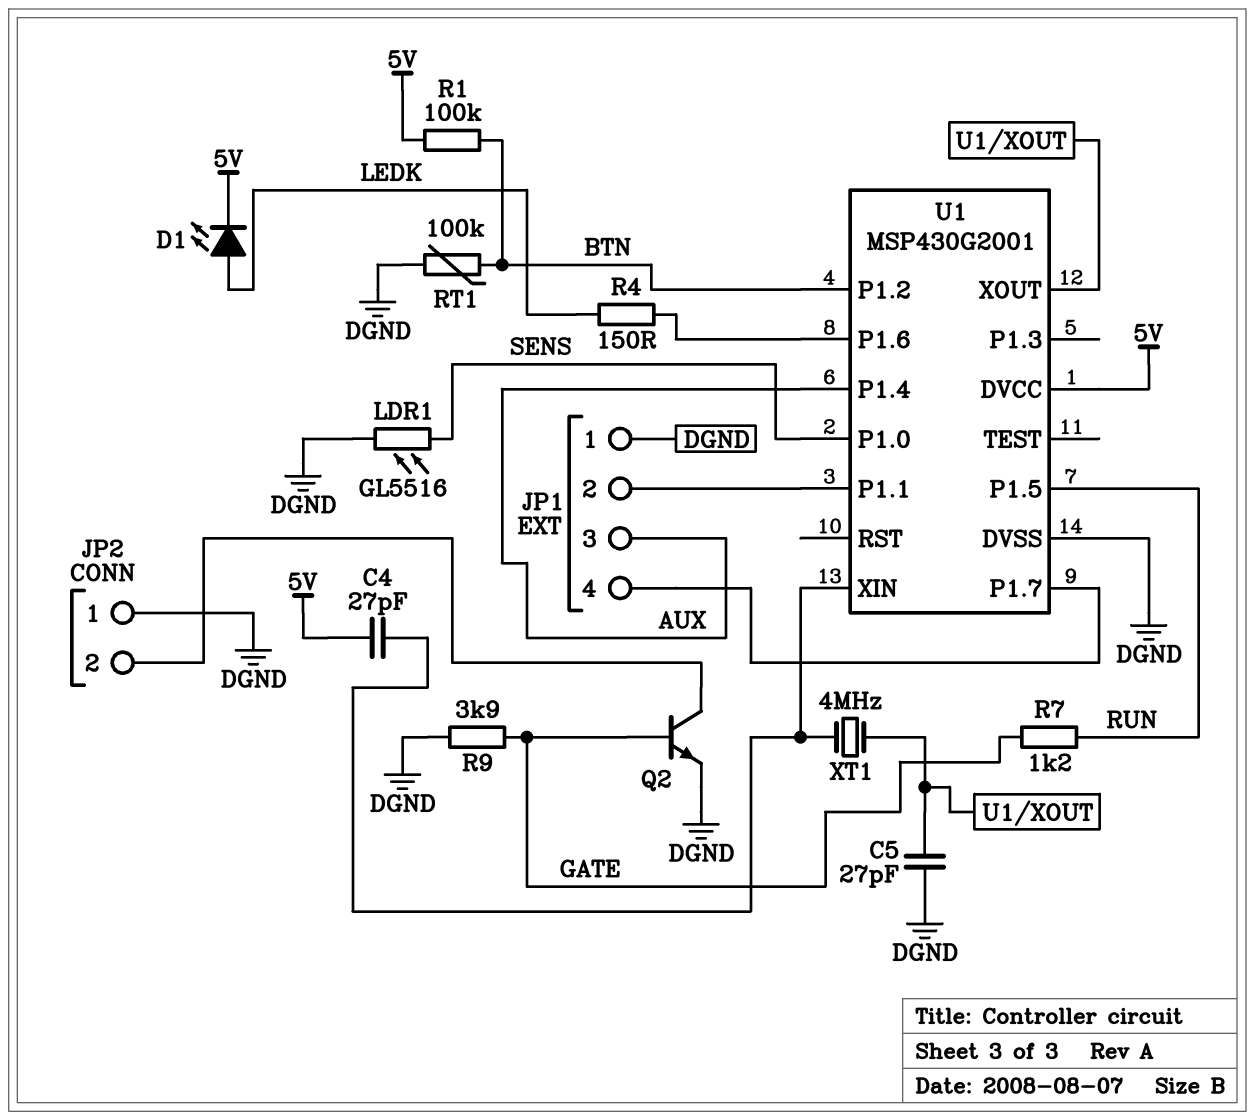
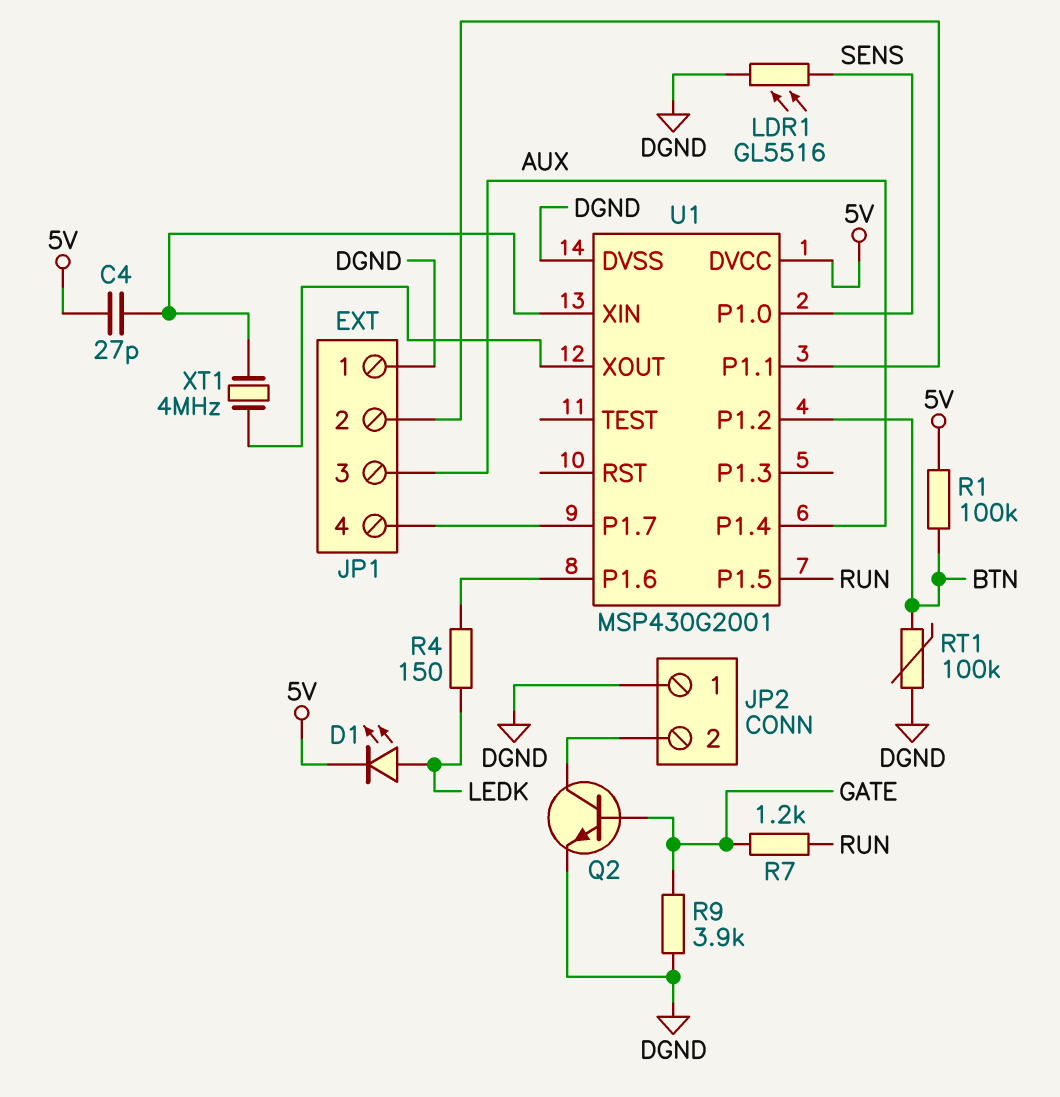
C5: 27pF (DGND, U1/XOUT) -> none

